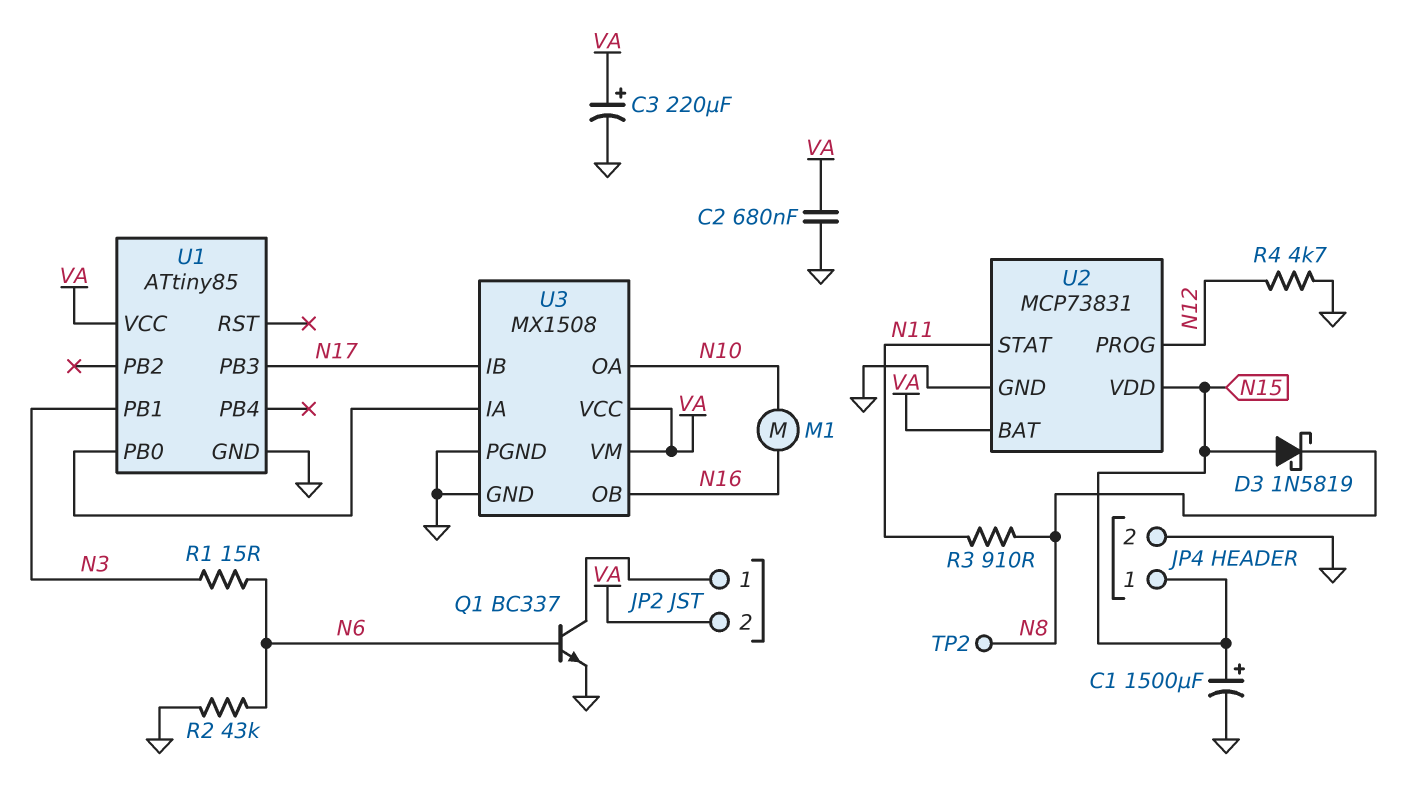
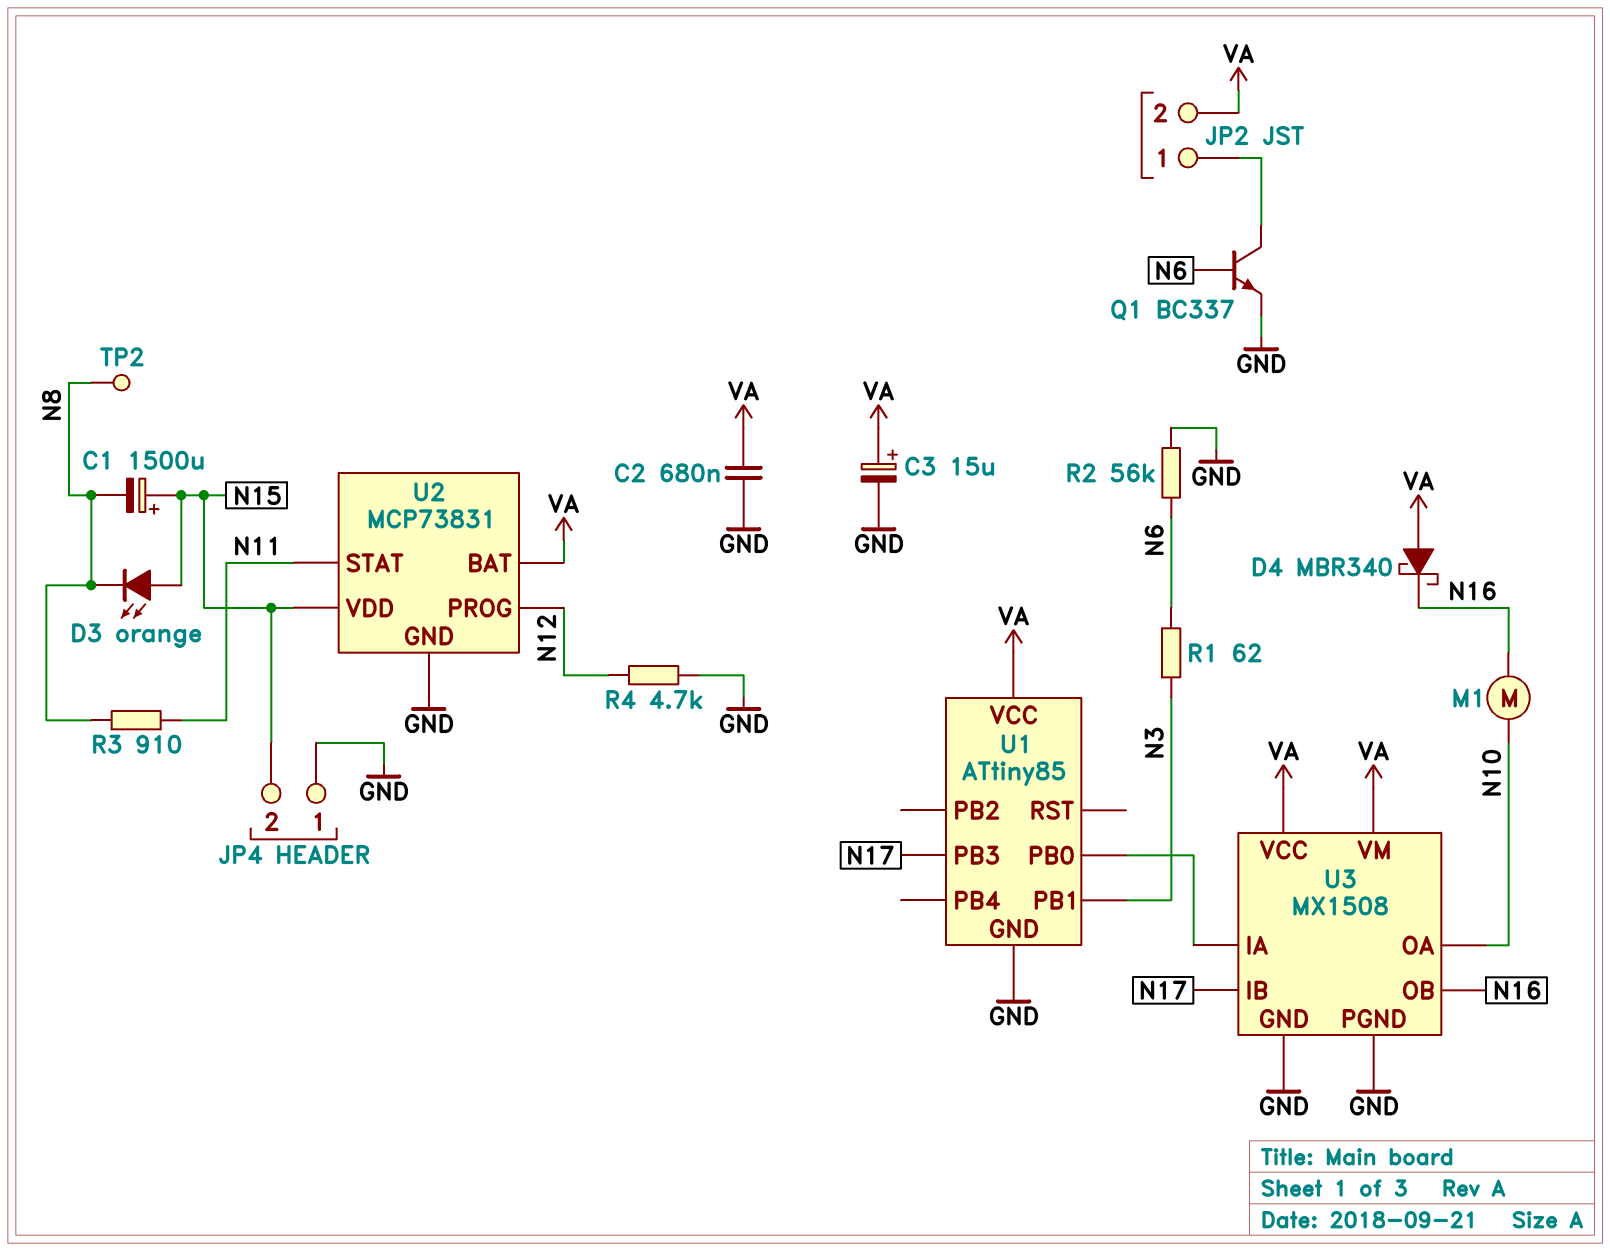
C1: 1500uF (plus N15, minus GND) -> 1500uF (plus N15, minus N8)
C3: 220uF (plus VA, minus GND) -> 15uF (plus VA, minus GND)
D3: schottky 1N5819 (A N15, K N8) -> LED orange (A N15, K N8)
D4: none -> schottky MBR340 (A VA, K N16)
JP4 pin 1: N15 -> GND
JP4 pin 2: GND -> N15
R1: 15 (N3, N6) -> 62 (N3, N6)
R2: 43k (GND, N6) -> 56k (GND, N6)

